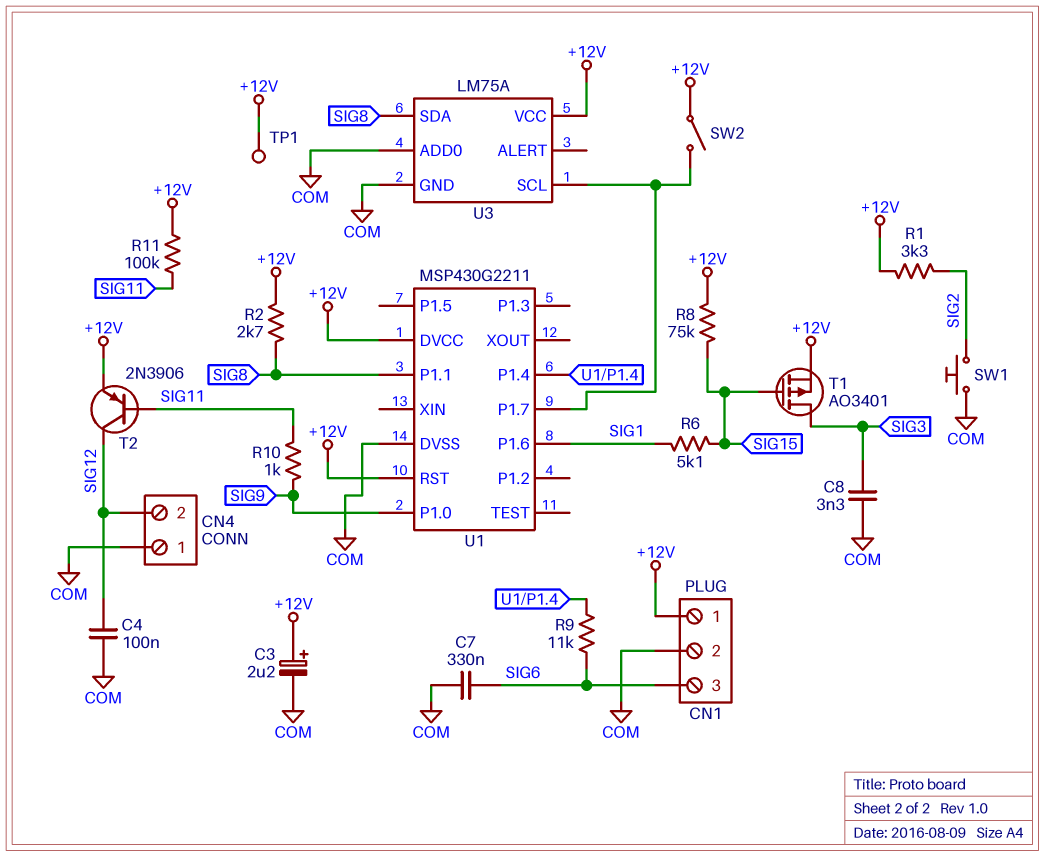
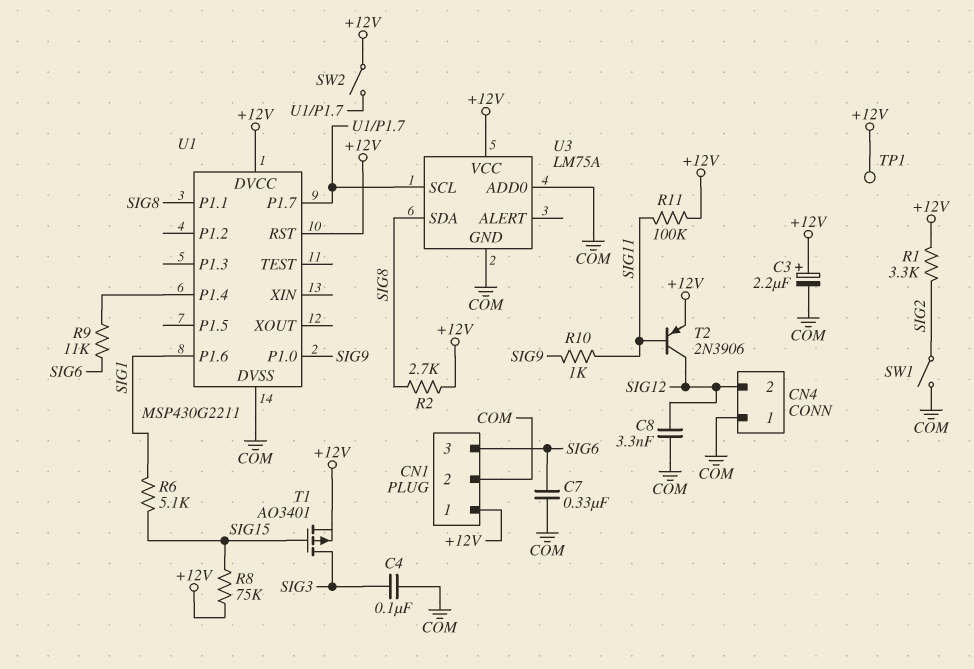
C4: 100nF (COM, SIG12) -> 100nF (COM, SIG3)
C8: 3.3nF (COM, SIG3) -> 3.3nF (COM, SIG12)
SW1: button (COM, SIG2) -> switch (COM, SIG2)

